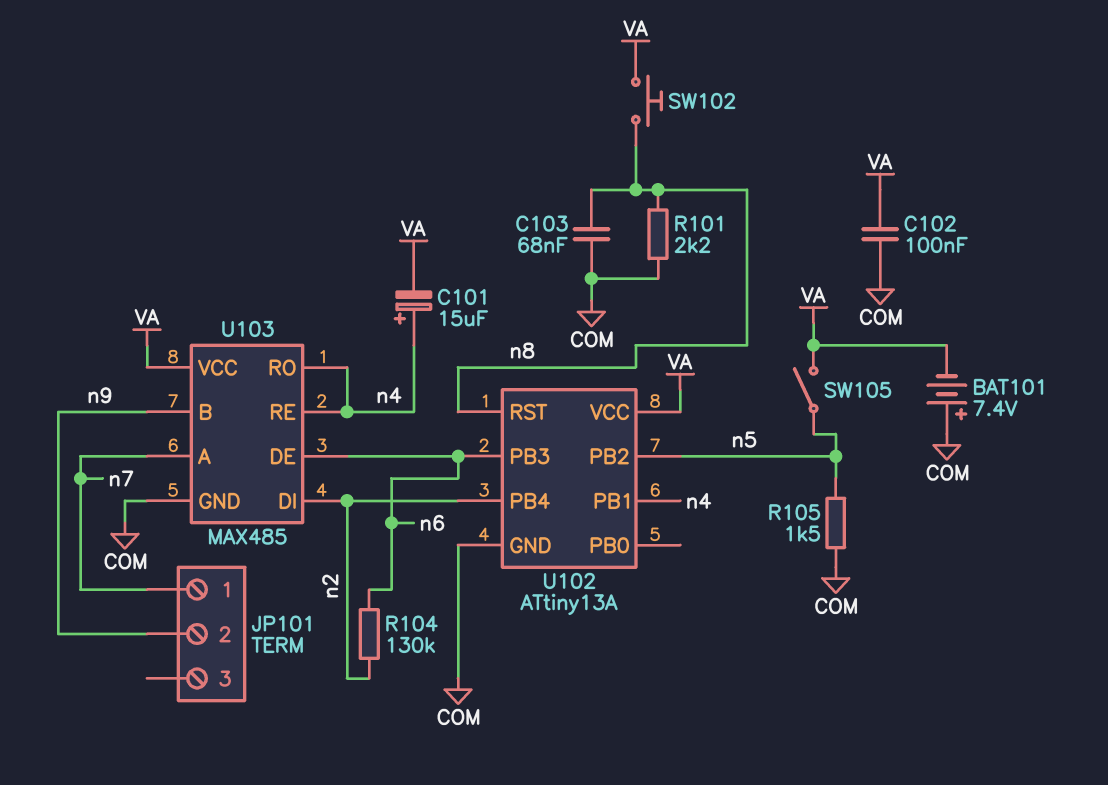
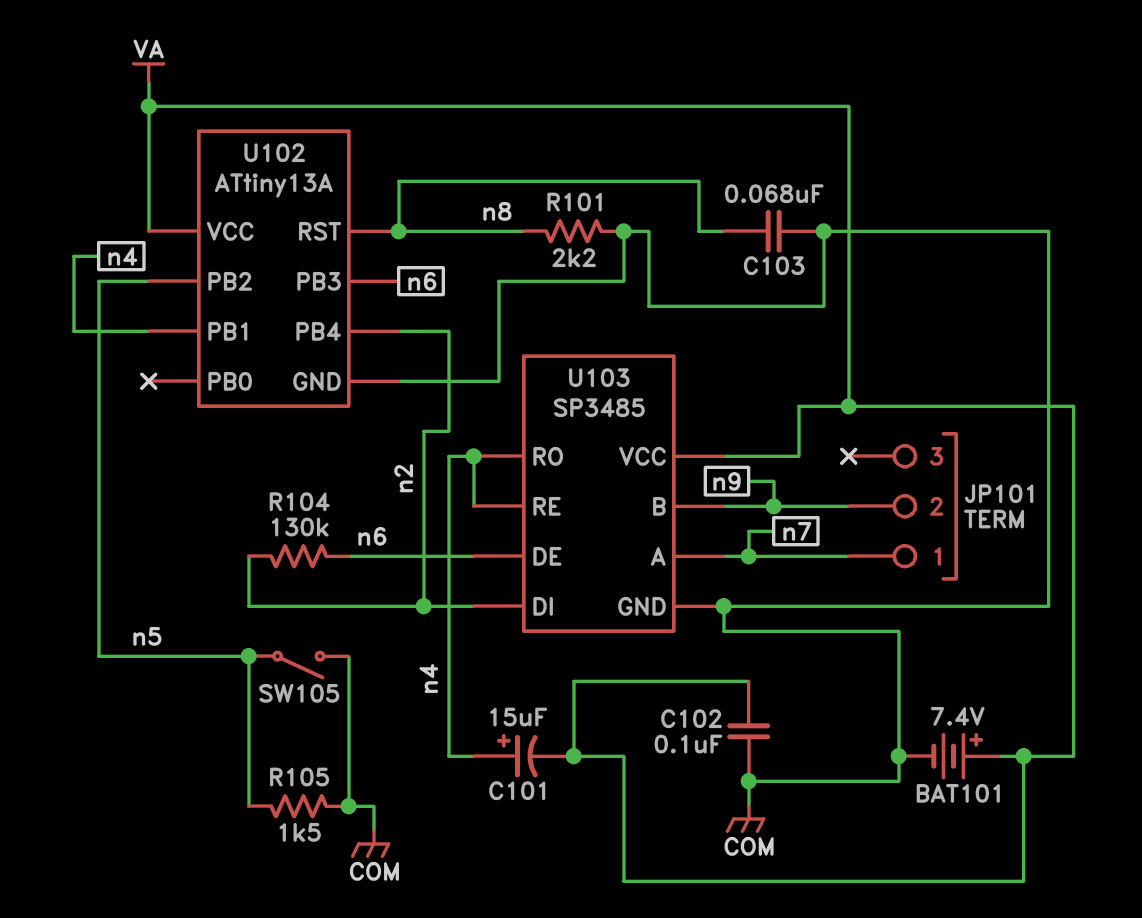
BAT101: 7.4V (plus COM, minus VA) -> 7.4V (plus VA, minus COM)
SW102: button (VA, n8) -> none
SW105: switch (VA, n5) -> switch (COM, n5)
U103: MAX485 -> SP3485

